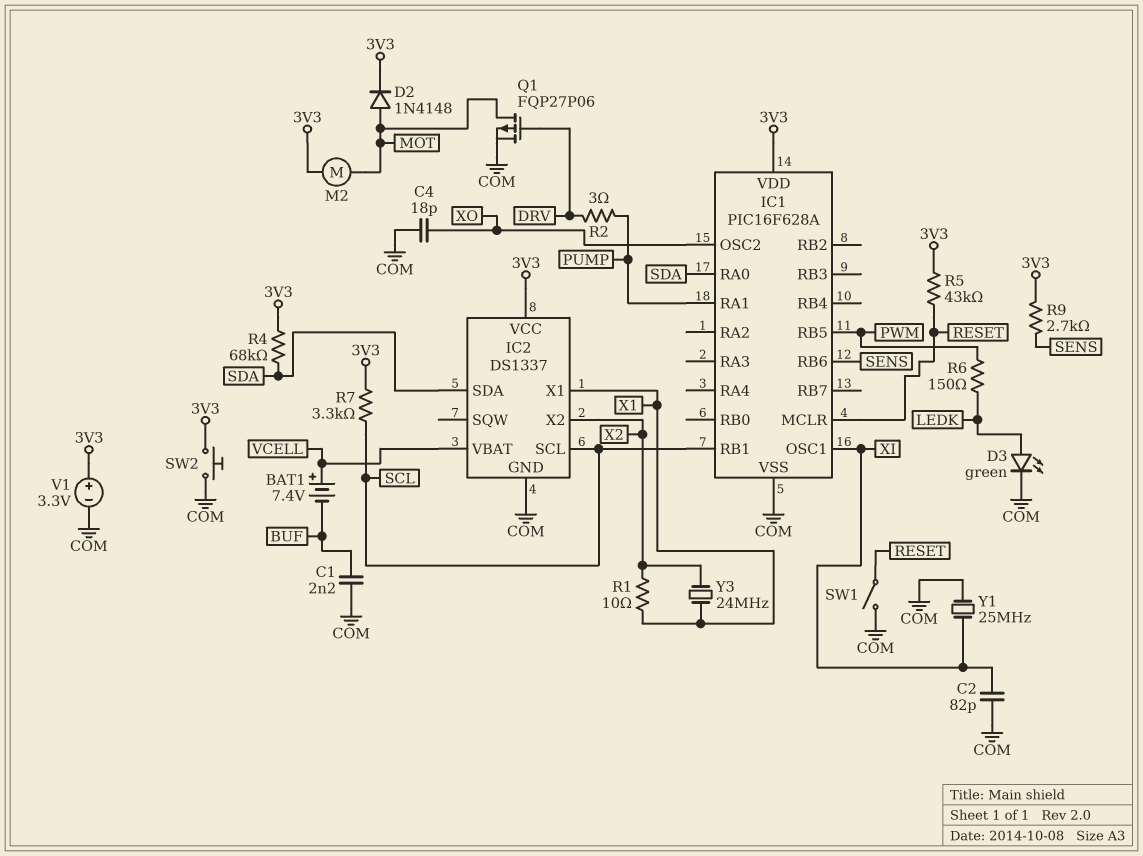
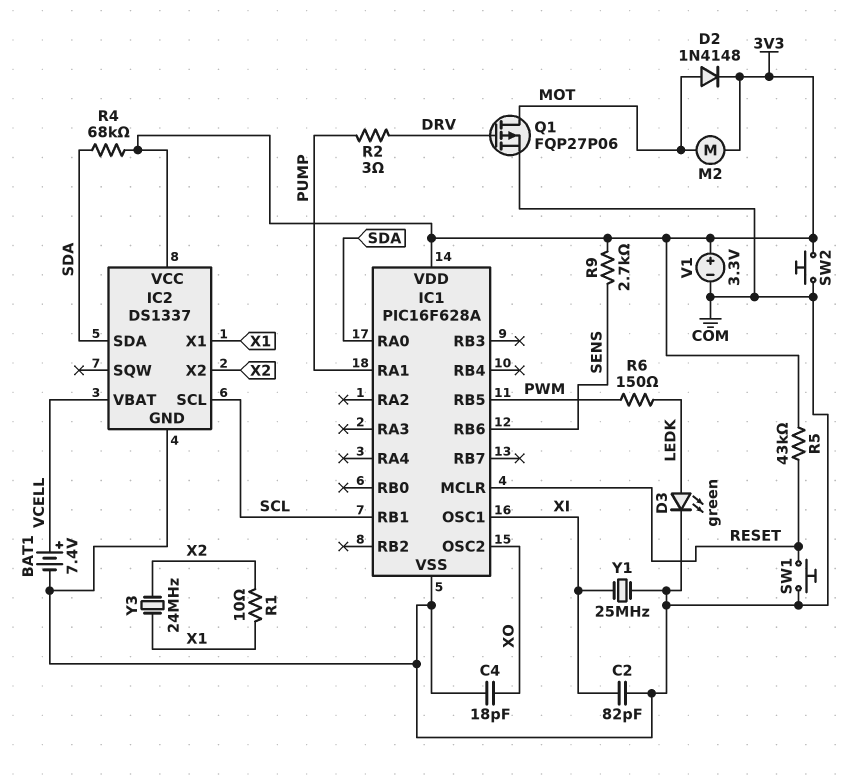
BAT1: 7.4V (plus VCELL, minus BUF) -> 7.4V (plus VCELL, minus COM)
C1: 2.2nF (BUF, COM) -> none
R7: 3.3k (3V3, SCL) -> none
SW1: switch (COM, RESET) -> button (COM, RESET)

